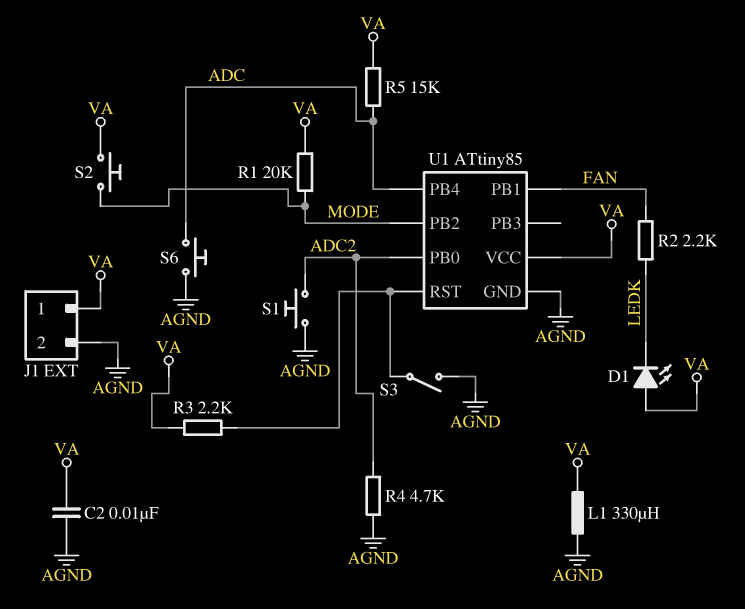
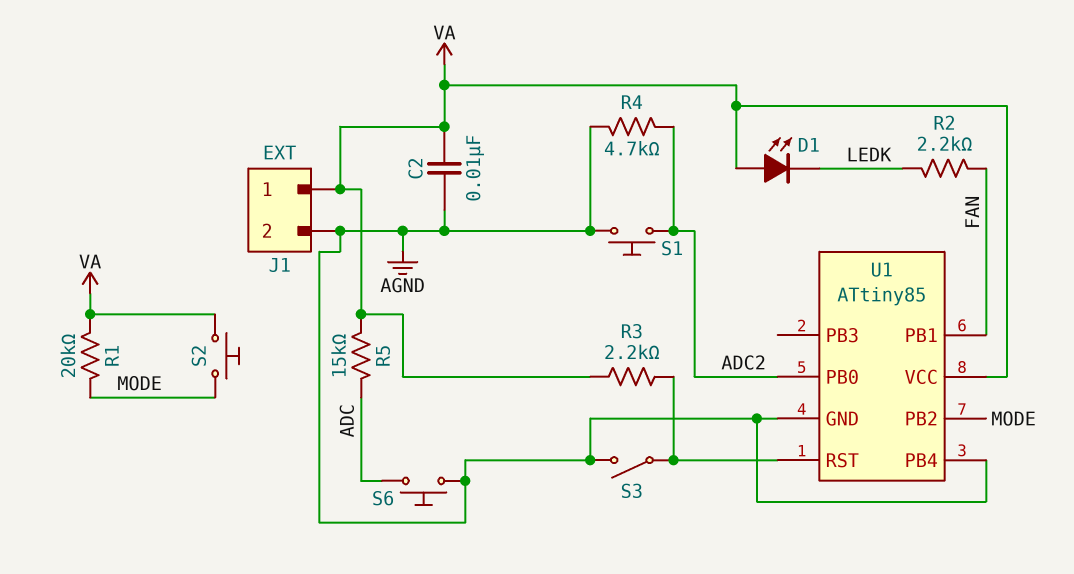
L1: 330uH (AGND, VA) -> none
U1 pin PB4: ADC -> AGND

